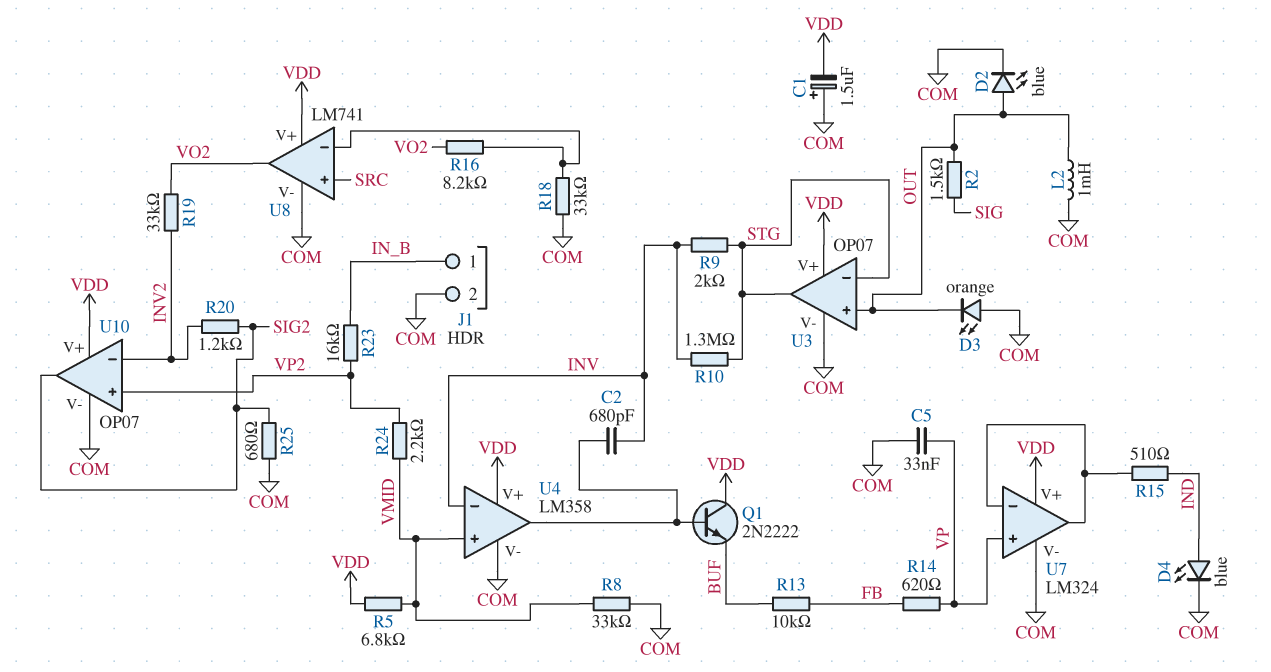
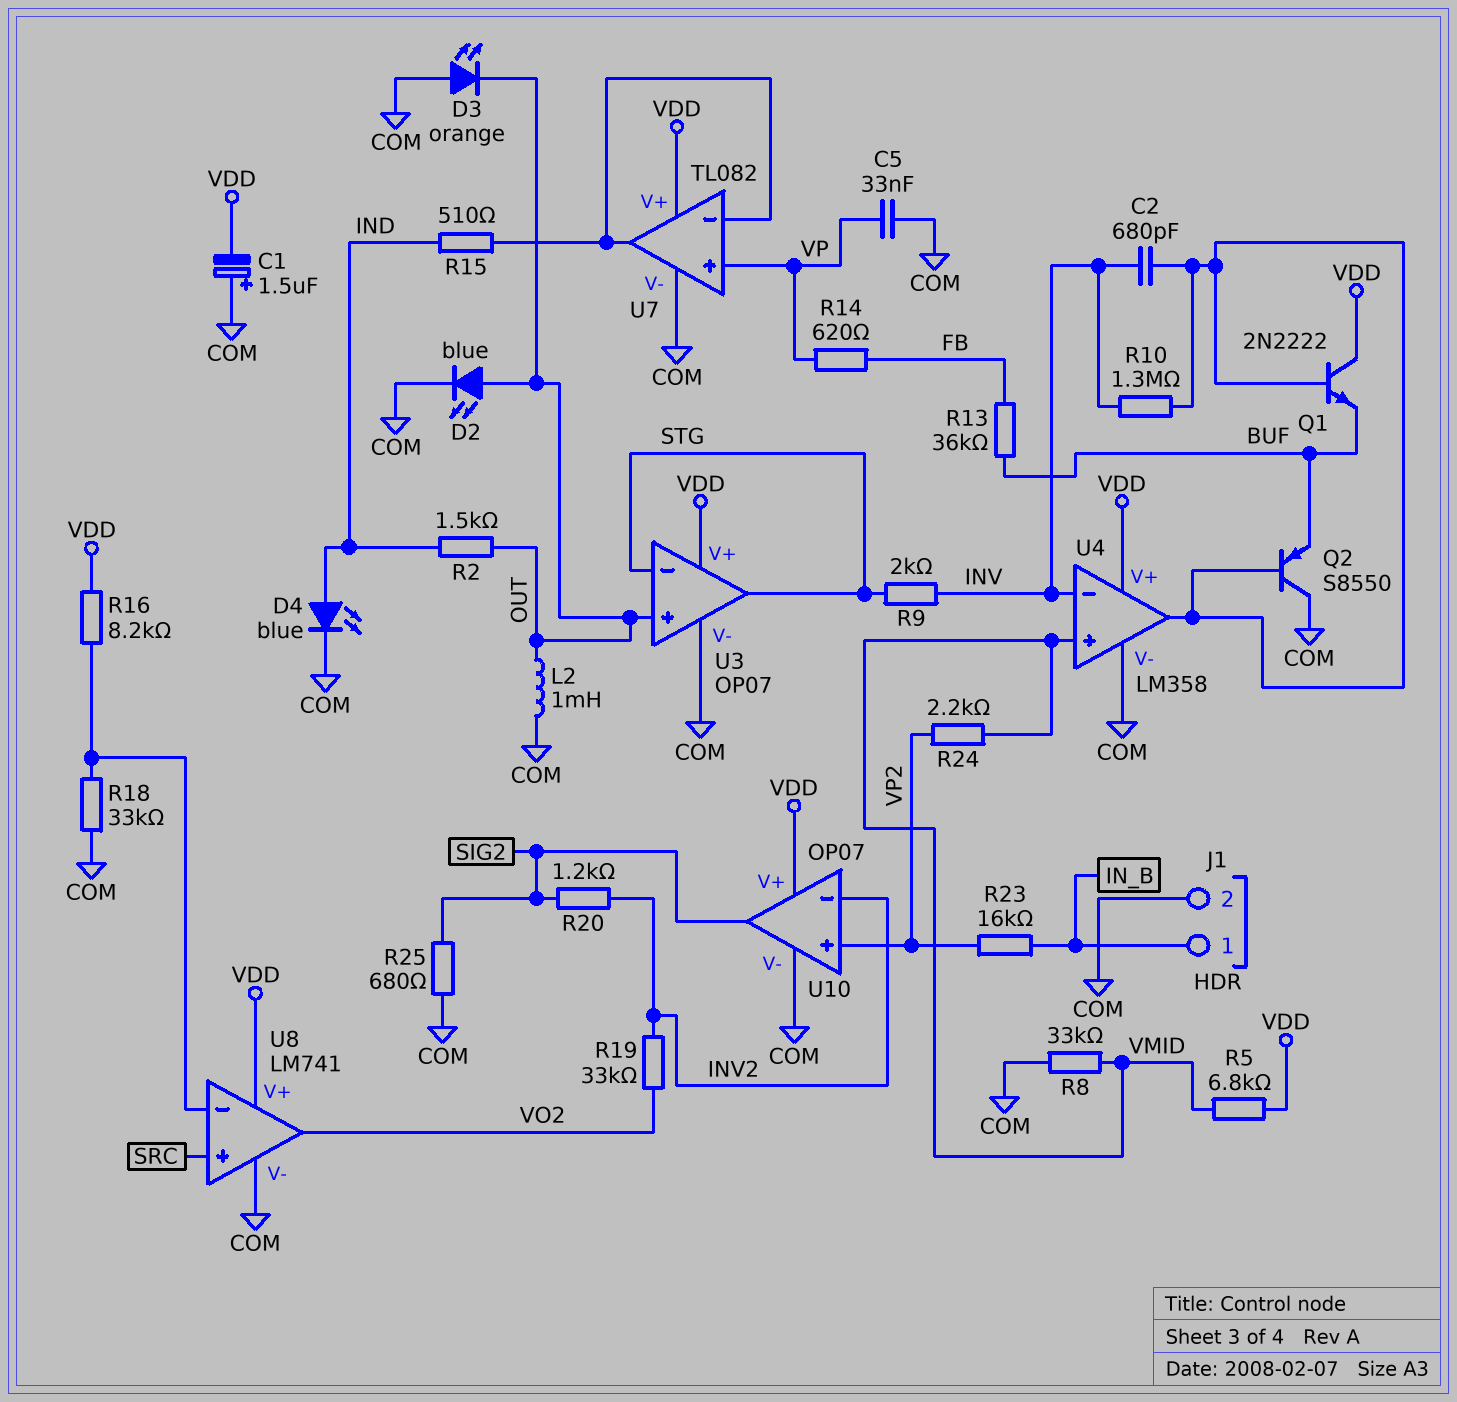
Q2: none -> PNP S8550 (B U4/out, C COM, E BUF)
R2: 1.5k (OUT, SIG) -> 1.5k (IND, OUT)
R10: 1.3M (INV, STG) -> 1.3M (INV, U4/out)
R13: 10k (BUF, FB) -> 36k (BUF, FB)
R16: 8.2k (U8/in-, VO2) -> 8.2k (U8/in-, VDD)
U7: LM324 -> TL082

